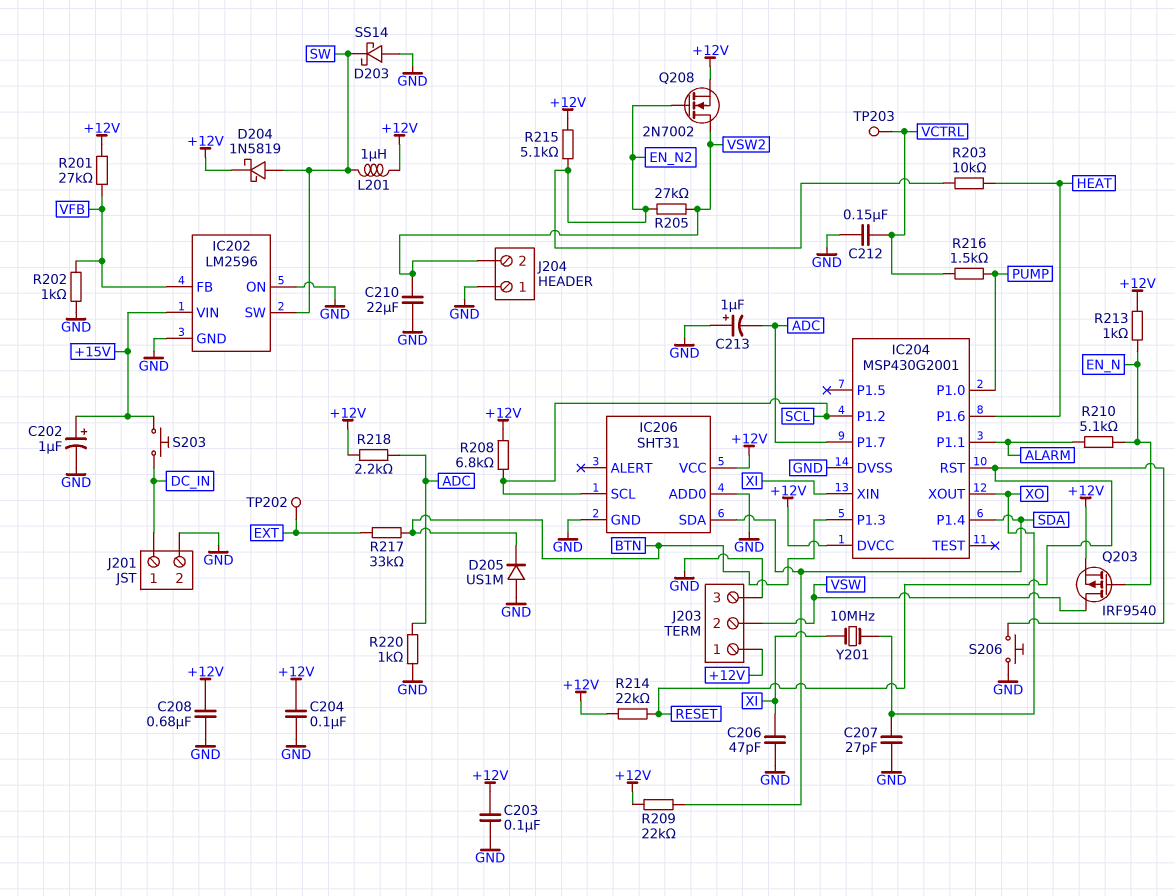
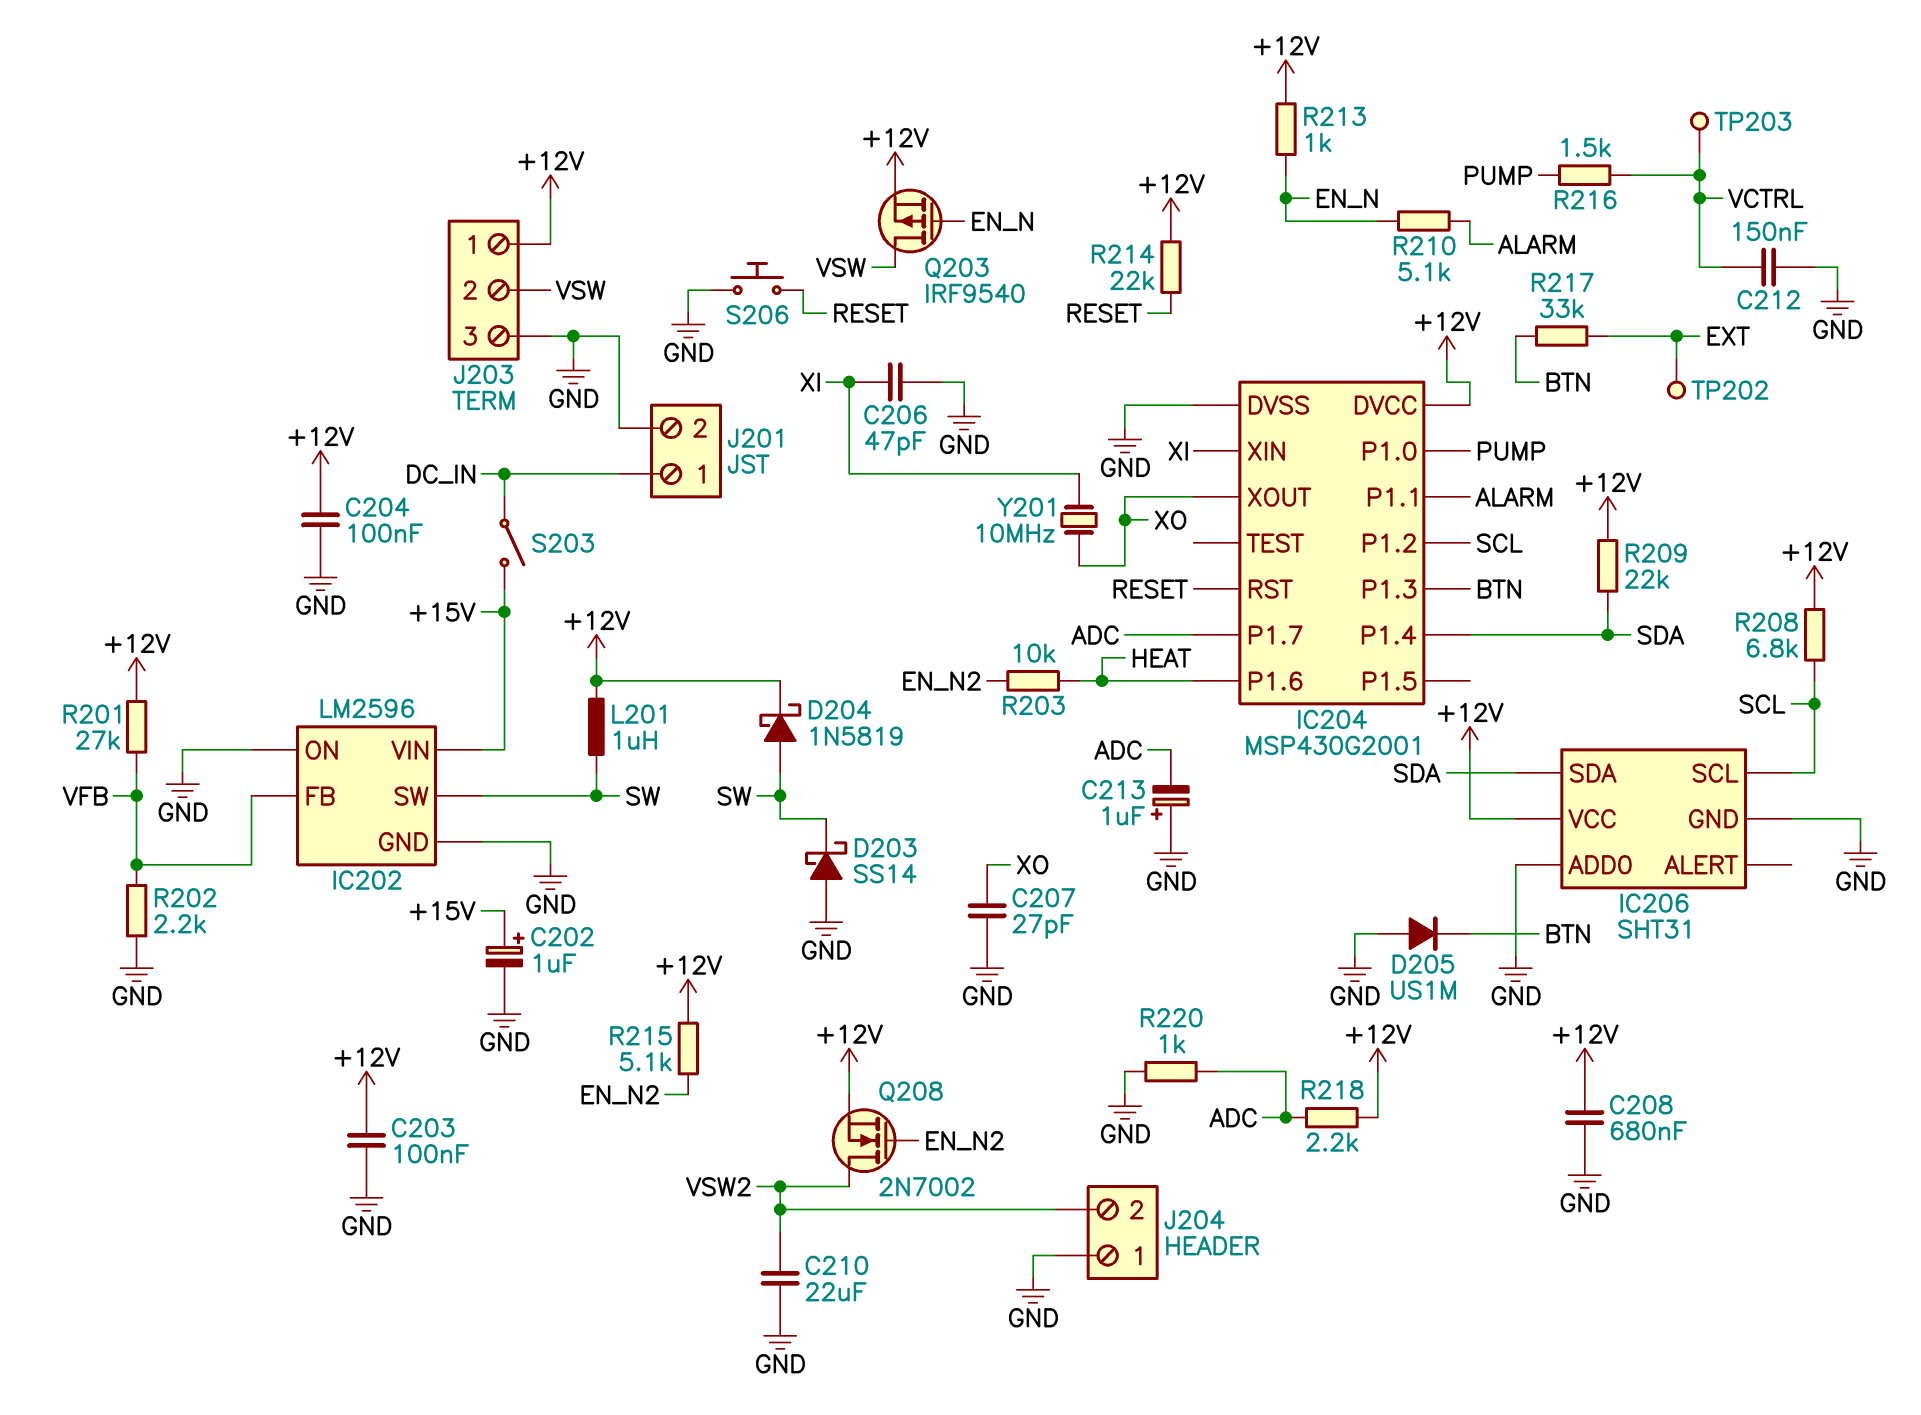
R202: 1k (GND, VFB) -> 2.2k (GND, VFB)
R205: 27k (EN_N2, VSW2) -> none
S203: button (+15V, DC_IN) -> switch (+15V, DC_IN)

